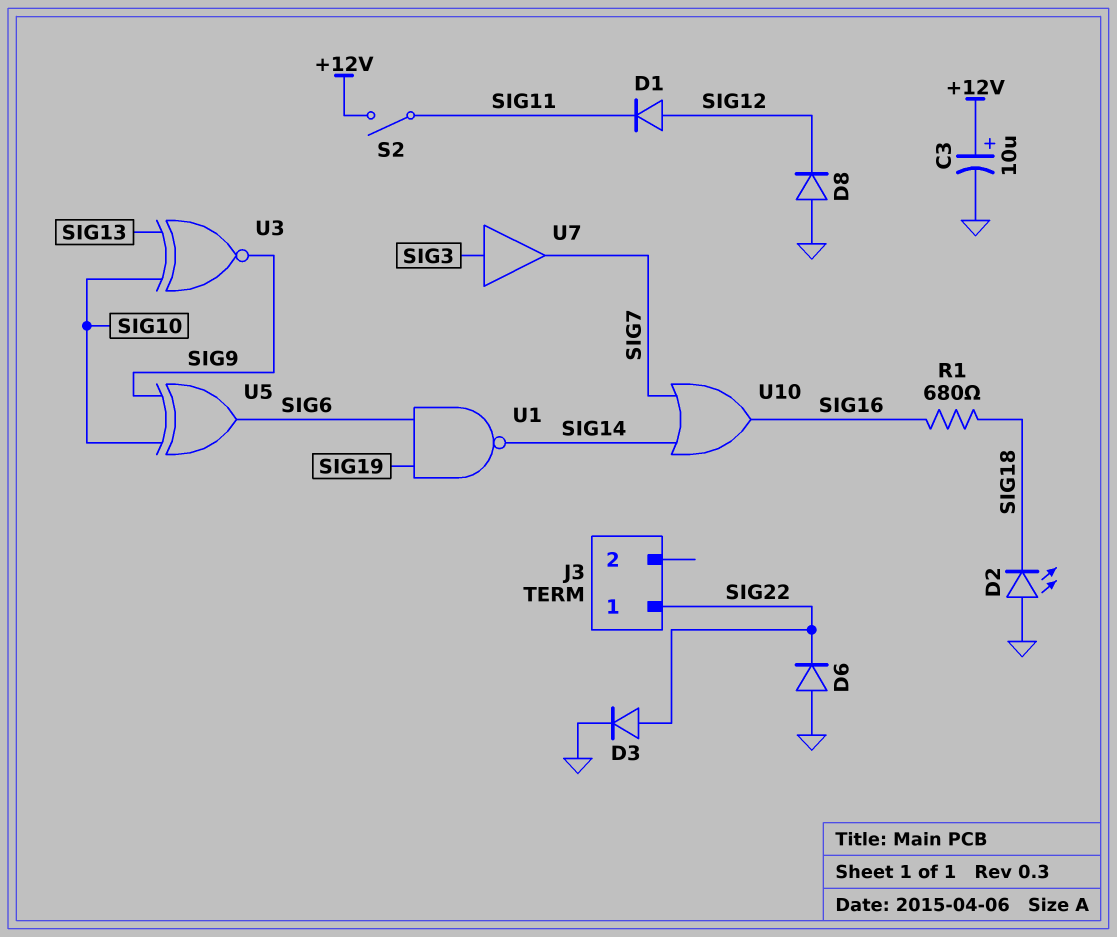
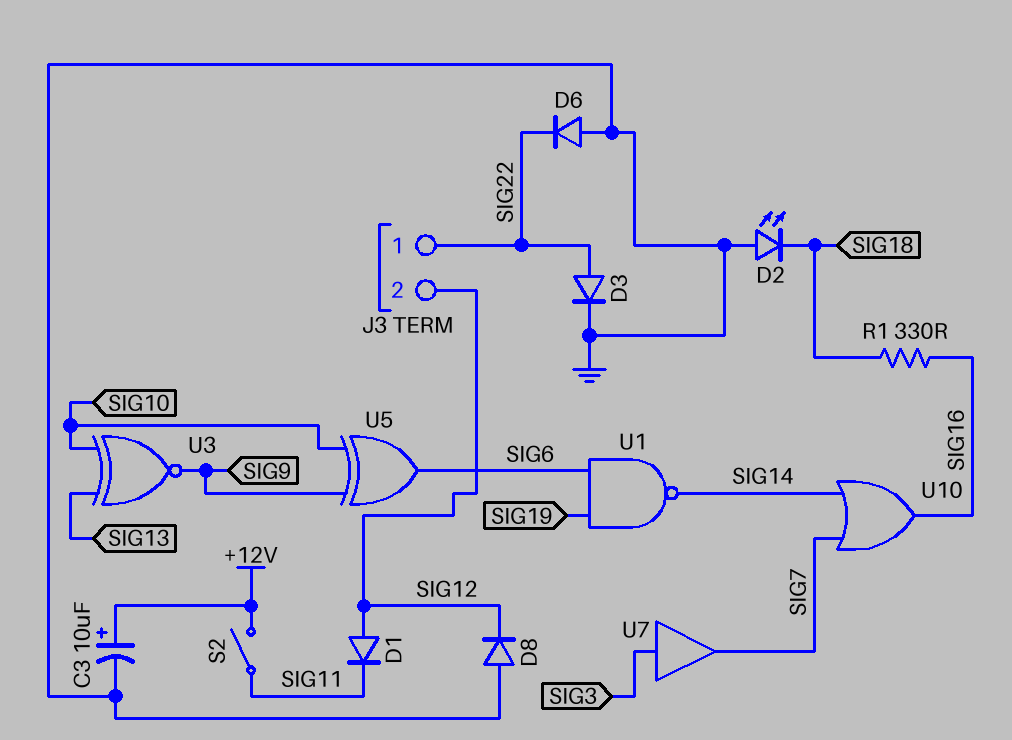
J3 pin 2: none -> SIG12
R1: 680 (SIG16, SIG18) -> 330 (SIG16, SIG18)

